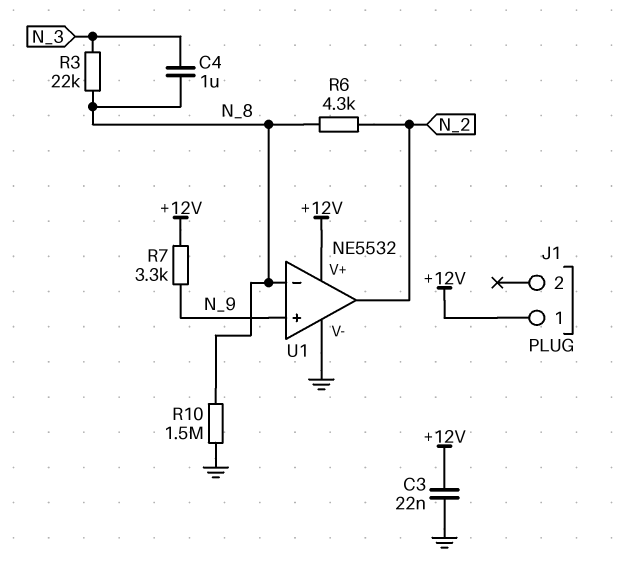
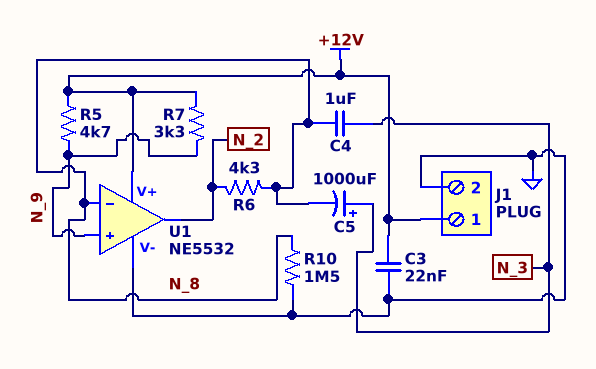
C5: none -> 1000uF (plus N_3, minus N_8)
J1 pin 2: none -> GND
R3: 22k (N_3, N_8) -> none
R5: none -> 4.7k (+12V, N_9)

